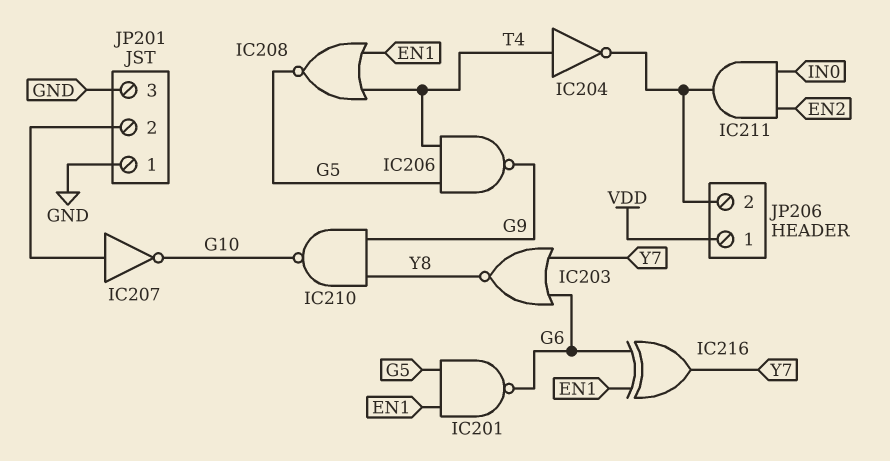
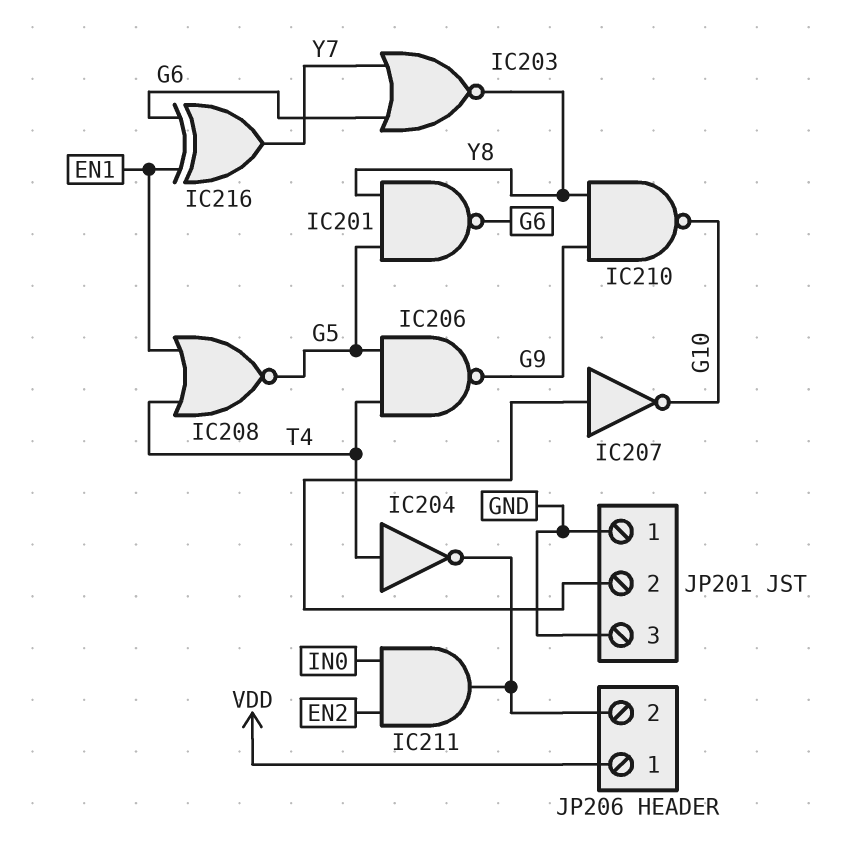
IC201: NAND (in EN1, in G5, out G6) -> NAND (in G5, in Y8, out G6)

